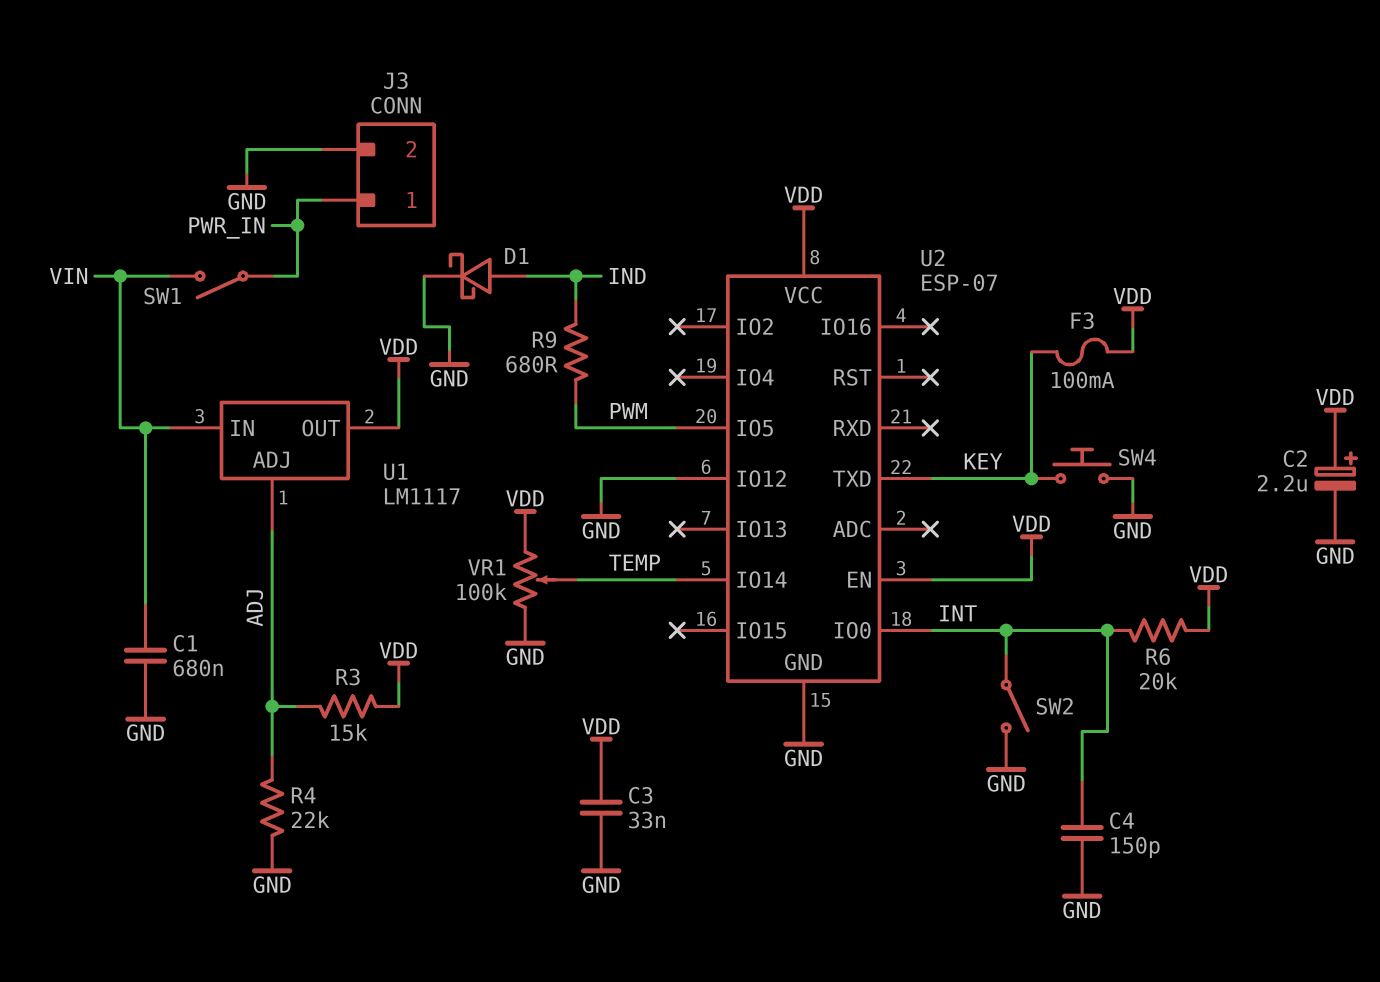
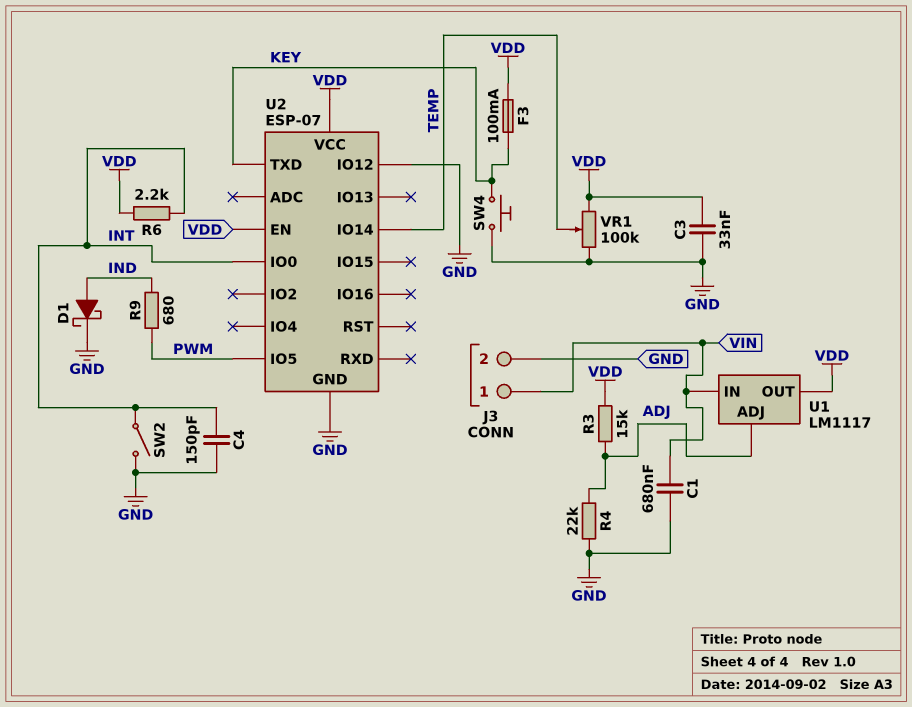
C2: 2.2uF (plus VDD, minus GND) -> none
J3 pin 1: PWR_IN -> VIN
R6: 20k (INT, VDD) -> 2.2k (INT, VDD)
SW1: switch (PWR_IN, VIN) -> none

